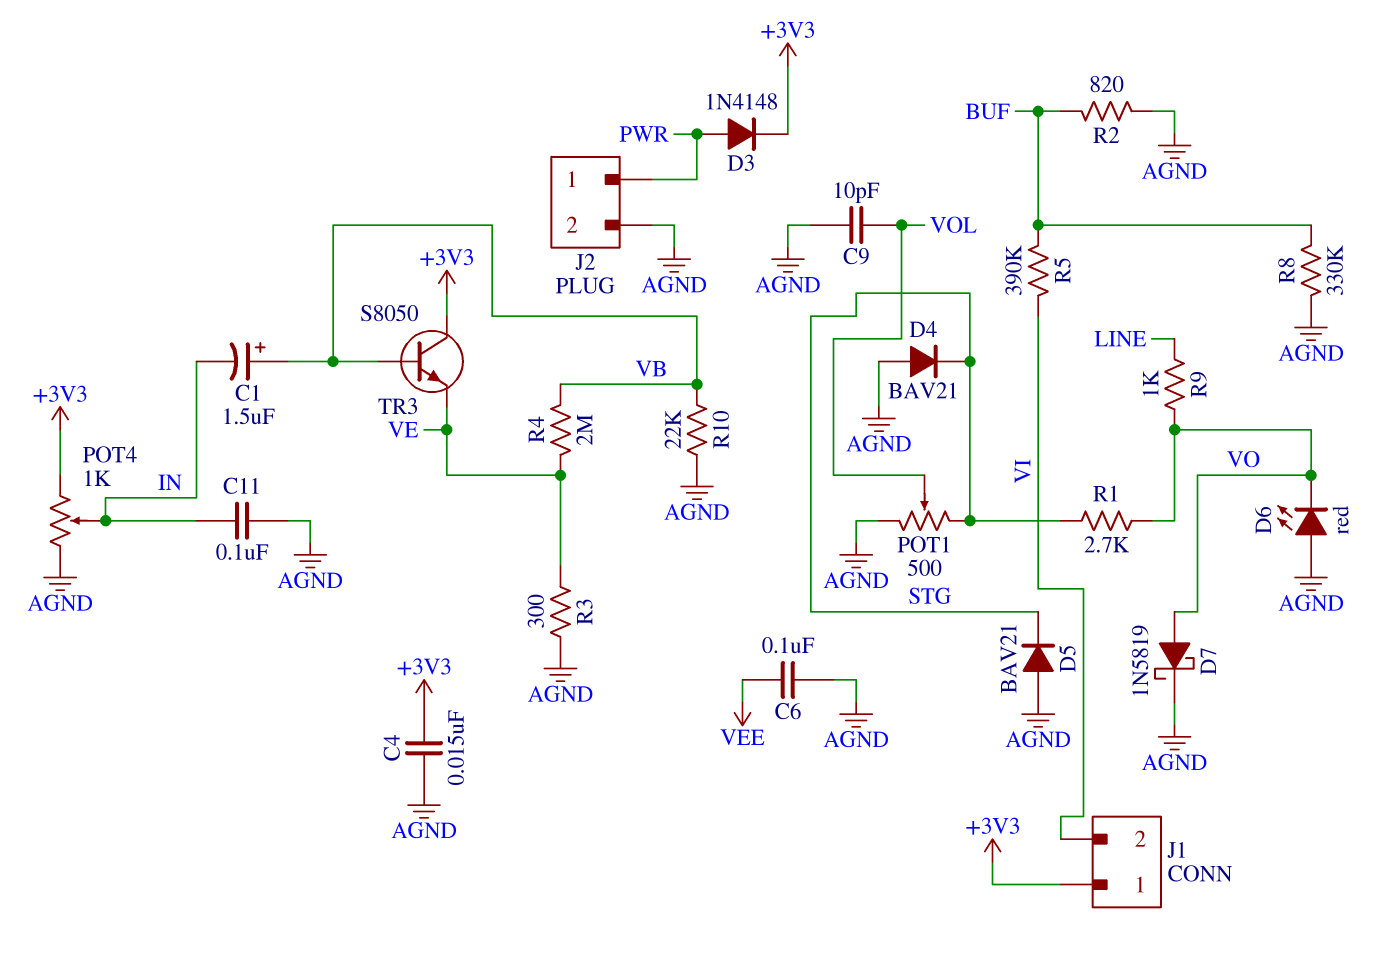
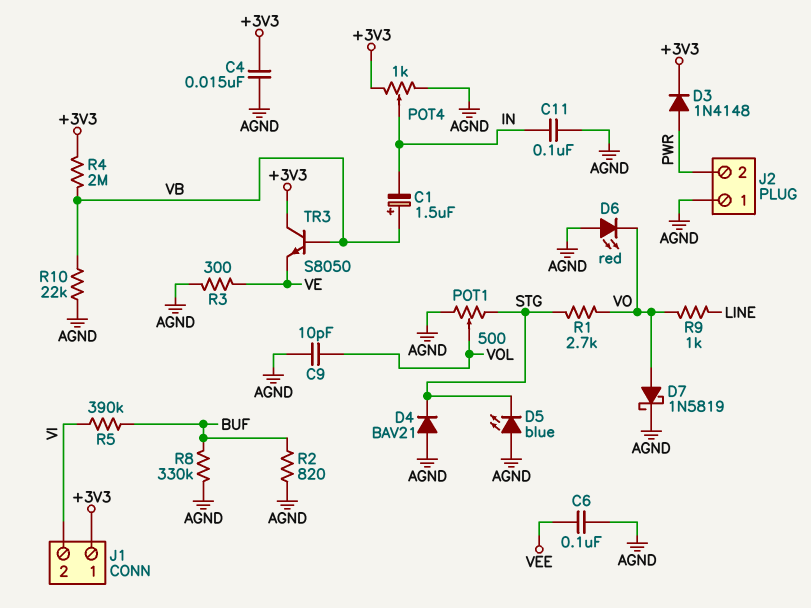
D5: diode BAV21 (A AGND, K STG) -> LED blue (A AGND, K STG)
J2 pin 1: PWR -> AGND
J2 pin 2: AGND -> PWR
R4: 2M (VB, VE) -> 2M (+3V3, VB)

